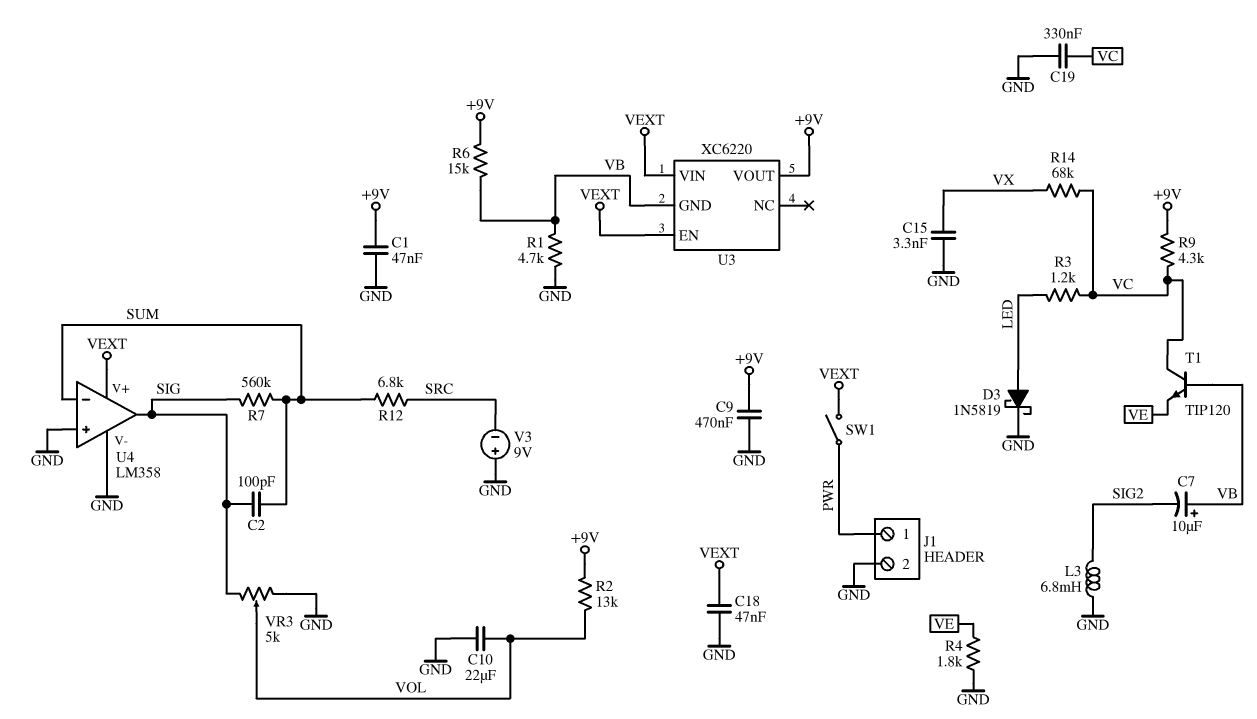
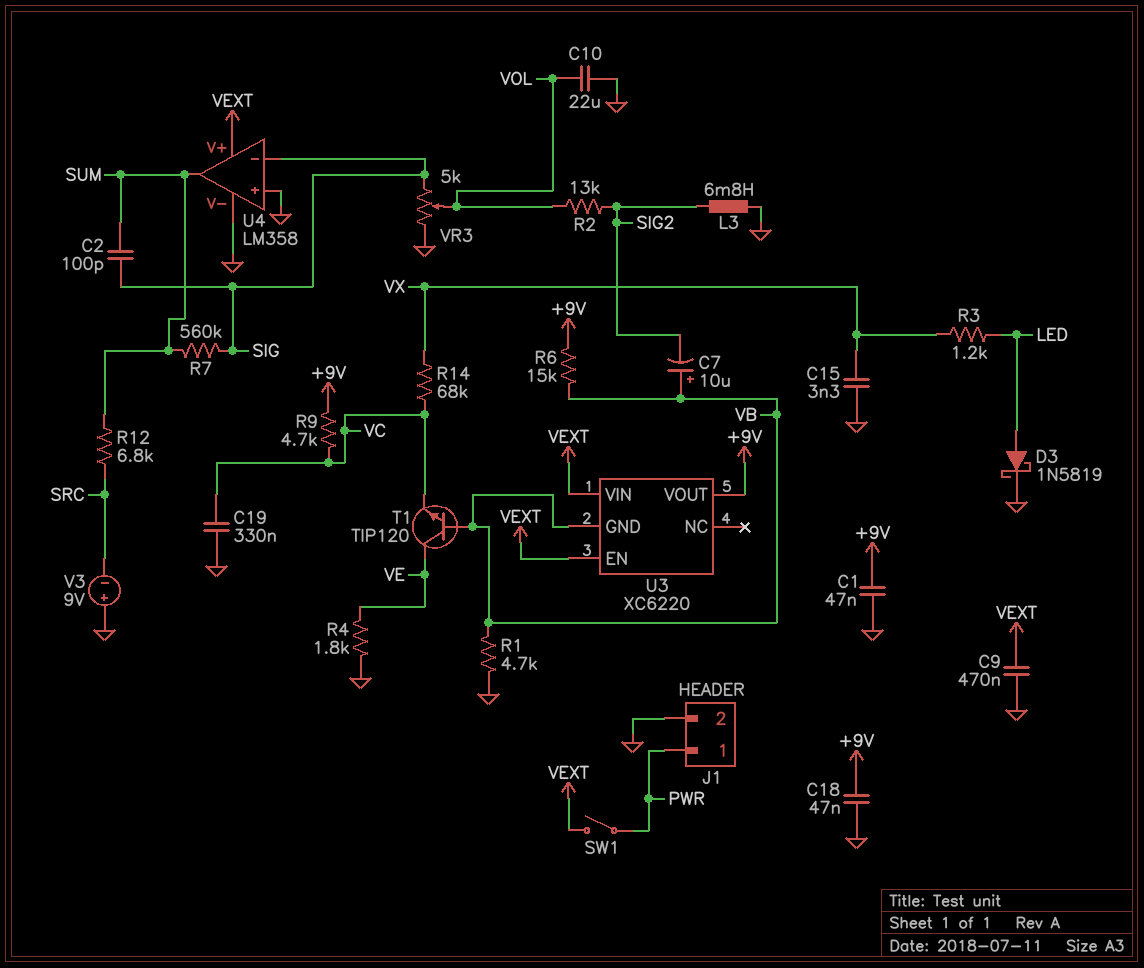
C9: 470nF (+9V, GND) -> 470nF (GND, VEXT)
C18: 47nF (GND, VEXT) -> 47nF (+9V, GND)
R2: 13k (+9V, VOL) -> 13k (SIG2, VOL)
R3: 1.2k (LED, VC) -> 1.2k (LED, VX)
R9: 4.3k (+9V, VC) -> 4.7k (+9V, VC)
T1: NPN TIP120 (B VB, C VC, E VE) -> NPN TIP120 (B VB, C VE, E VC)
U4 pin in-: SUM -> SIG
U4 pin out: SIG -> SUM

